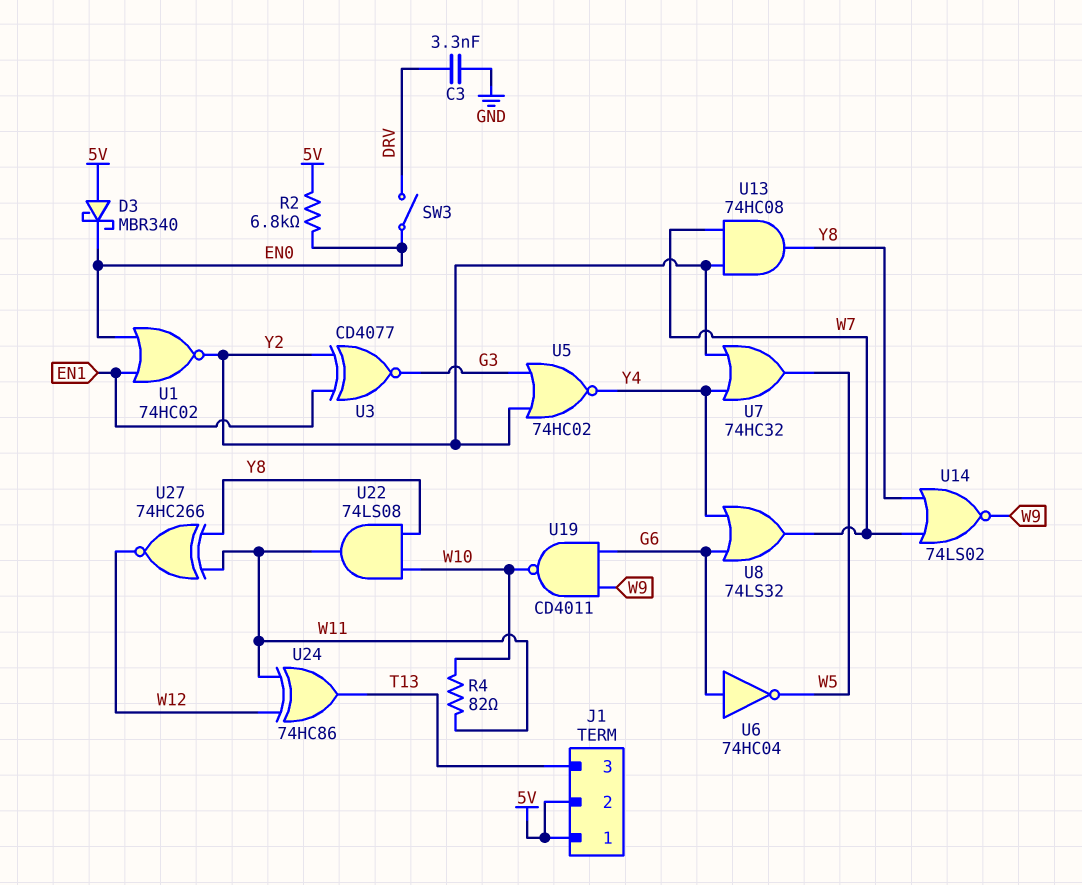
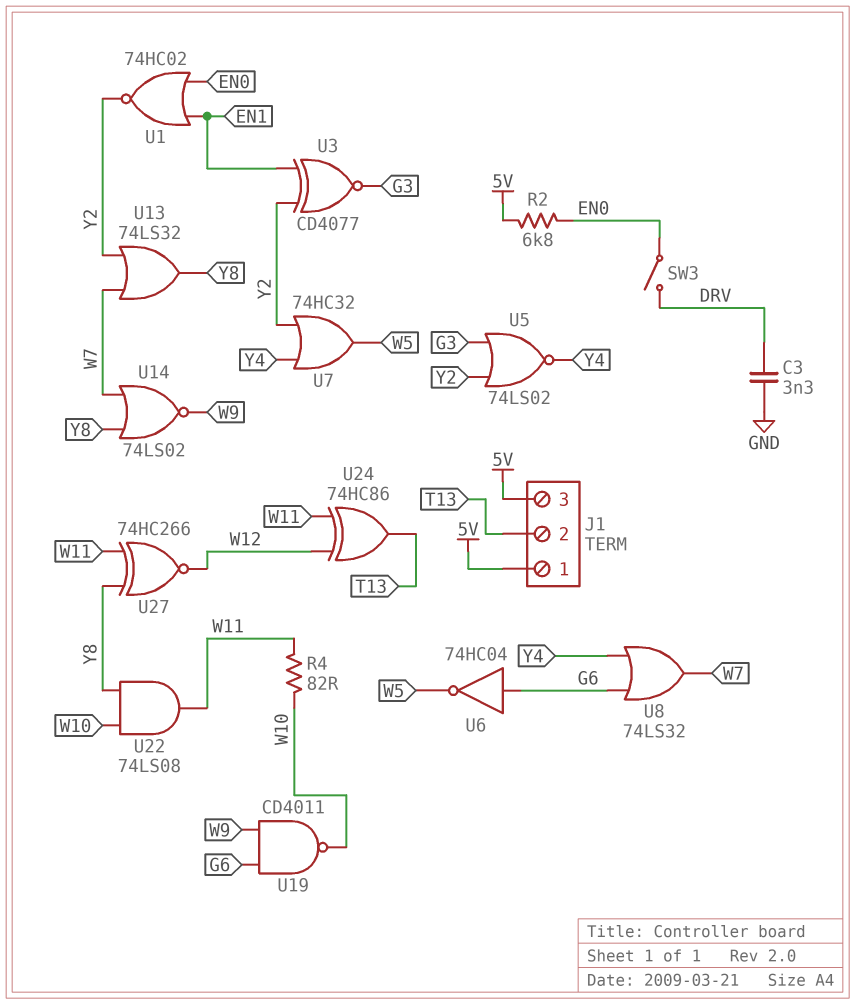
D3: schottky MBR340 (A 5V, K EN0) -> none
J1 pin 2: 5V -> T13
J1 pin 3: T13 -> 5V
U5: NOR 74HC02 (in G3, in Y2, out Y4) -> NOR 74LS02 (in G3, in Y2, out Y4)
U13: AND 74HC08 (in W7, in Y2, out Y8) -> OR 74LS32 (in W7, in Y2, out Y8)

